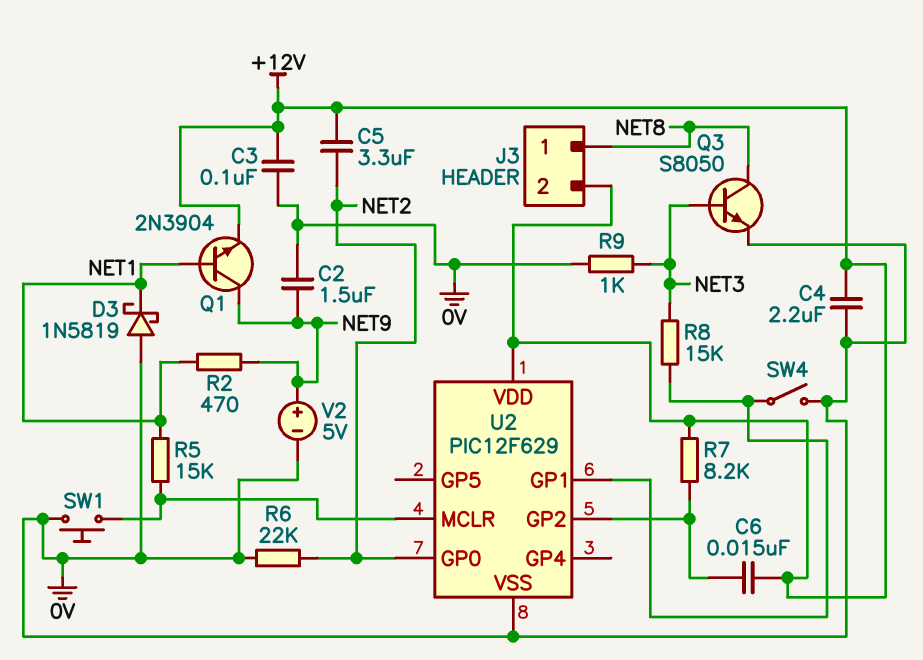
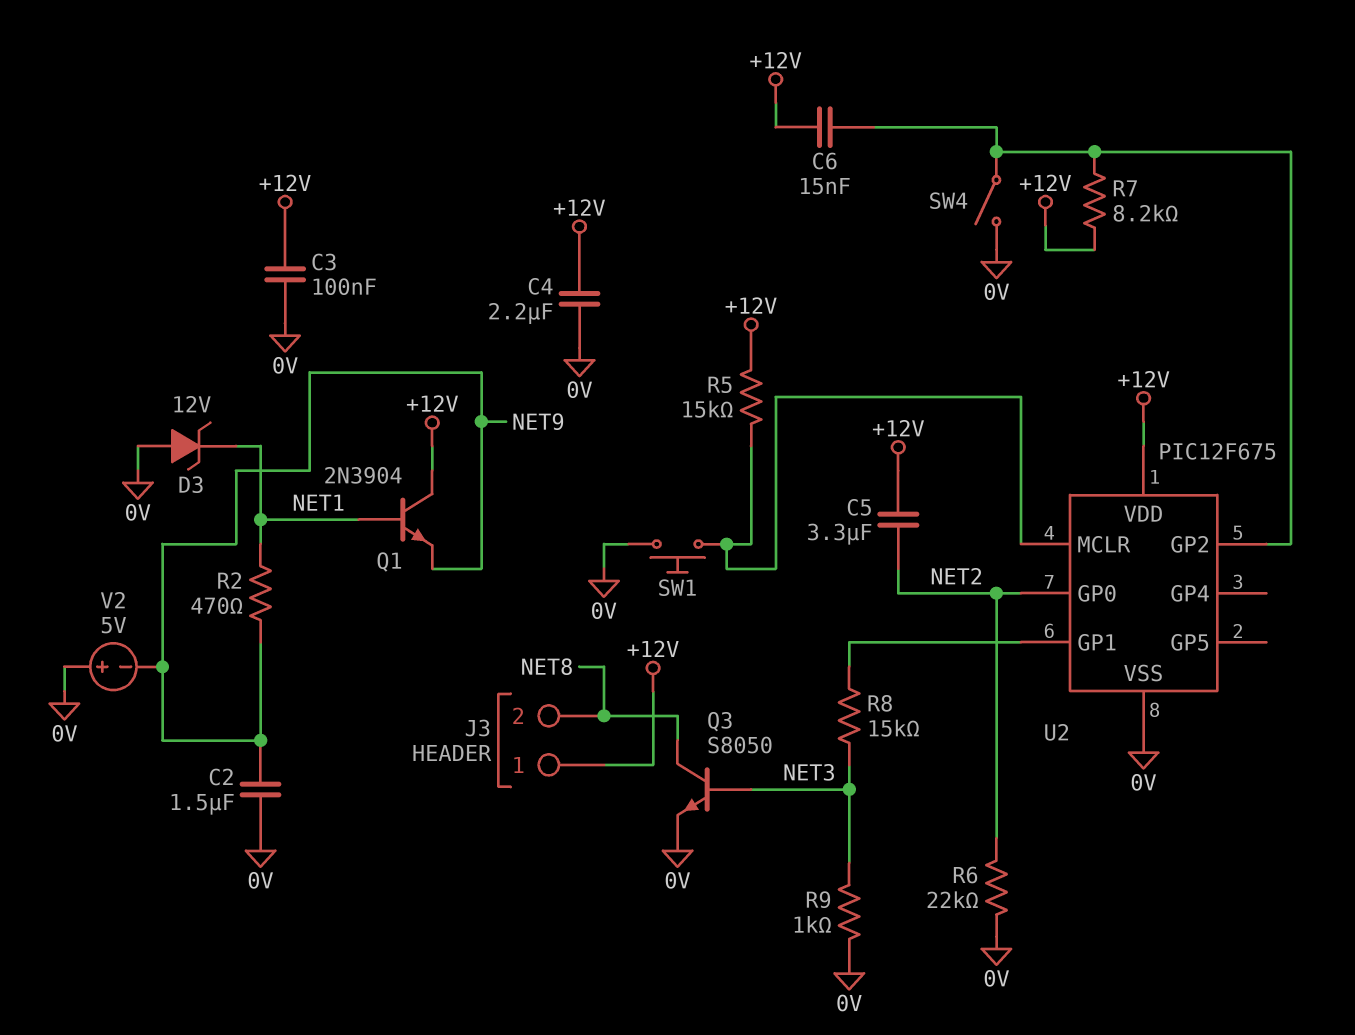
D3: schottky 1N5819 (A 0V, K NET1) -> zener 12V (A 0V, K NET1)
J3 pin 1: NET8 -> +12V
J3 pin 2: +12V -> NET8
Q1: NPN 2N3904 (B NET1, C NET9, E +12V) -> NPN 2N3904 (B NET1, C +12V, E NET9)
R5: 15k (NET1, U2/MCLR) -> 15k (+12V, U2/MCLR)
SW4: switch (0V, U2/GP1) -> switch (0V, U2/GP2)
U2: PIC12F629 -> PIC12F675
V2: 5V (plus NET9, minus 0V) -> 5V (plus 0V, minus NET9)

